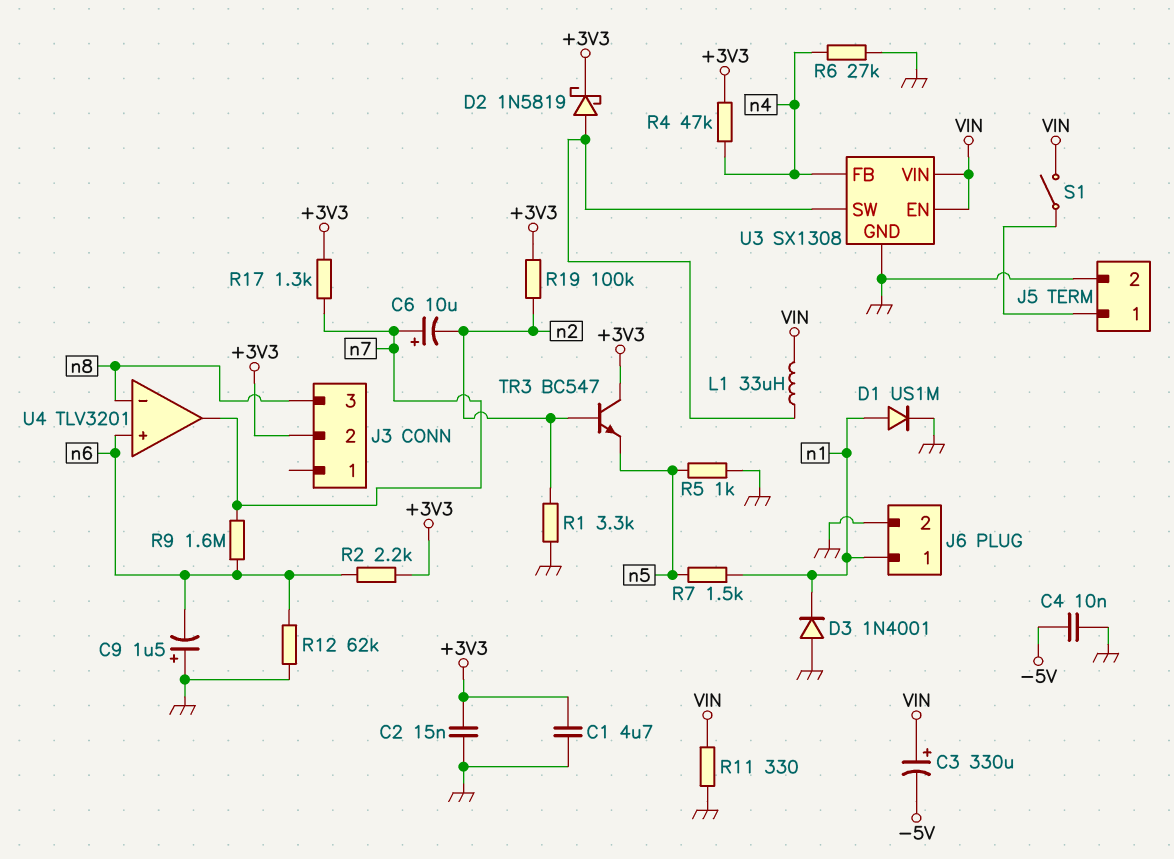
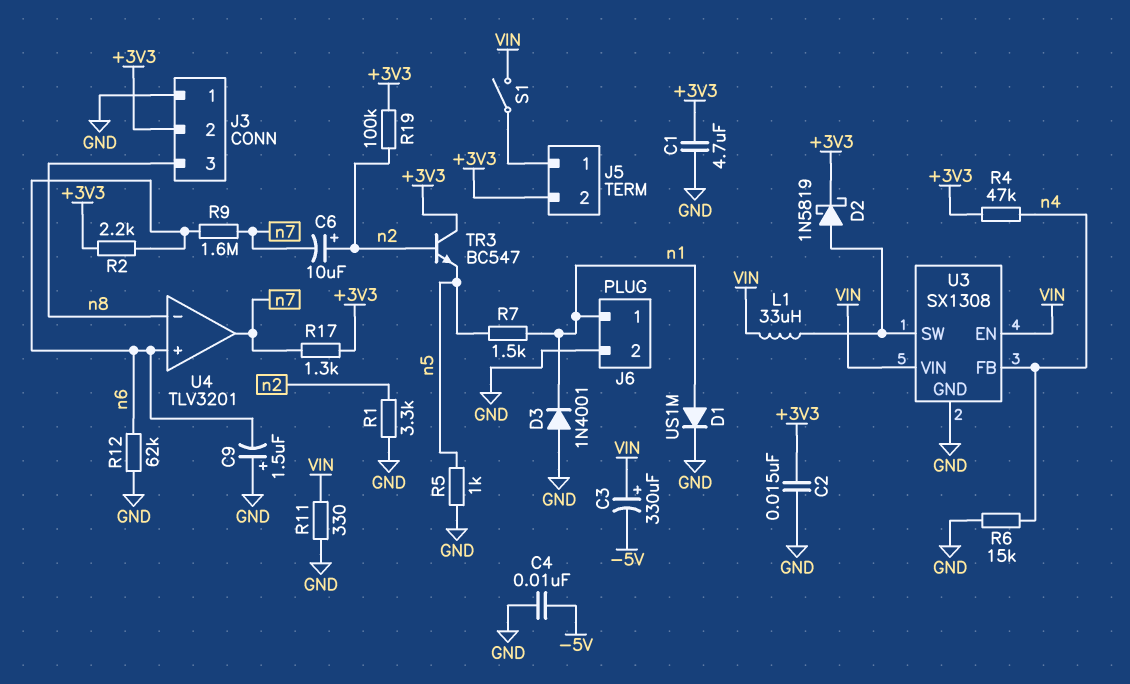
C6: 10uF (plus n7, minus n2) -> 10uF (plus n2, minus n7)
J3 pin 1: none -> GND
J5 pin 2: GND -> +3V3
R6: 27k (GND, n4) -> 15k (GND, n4)

